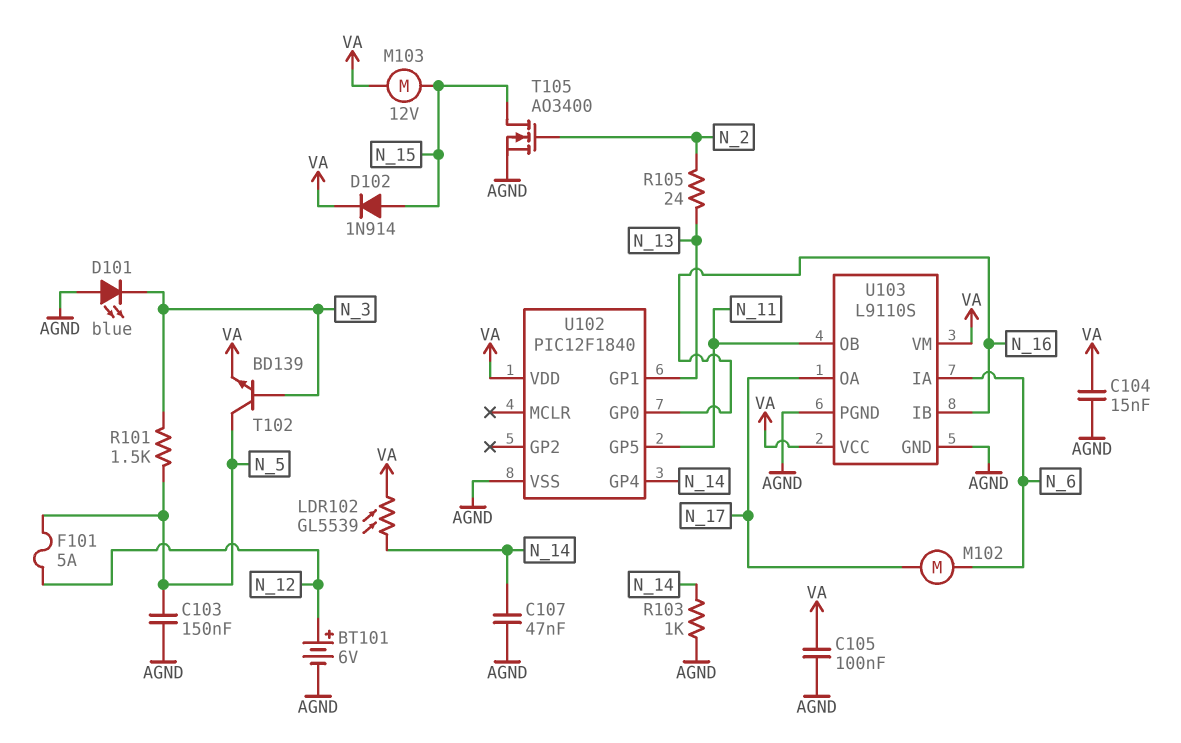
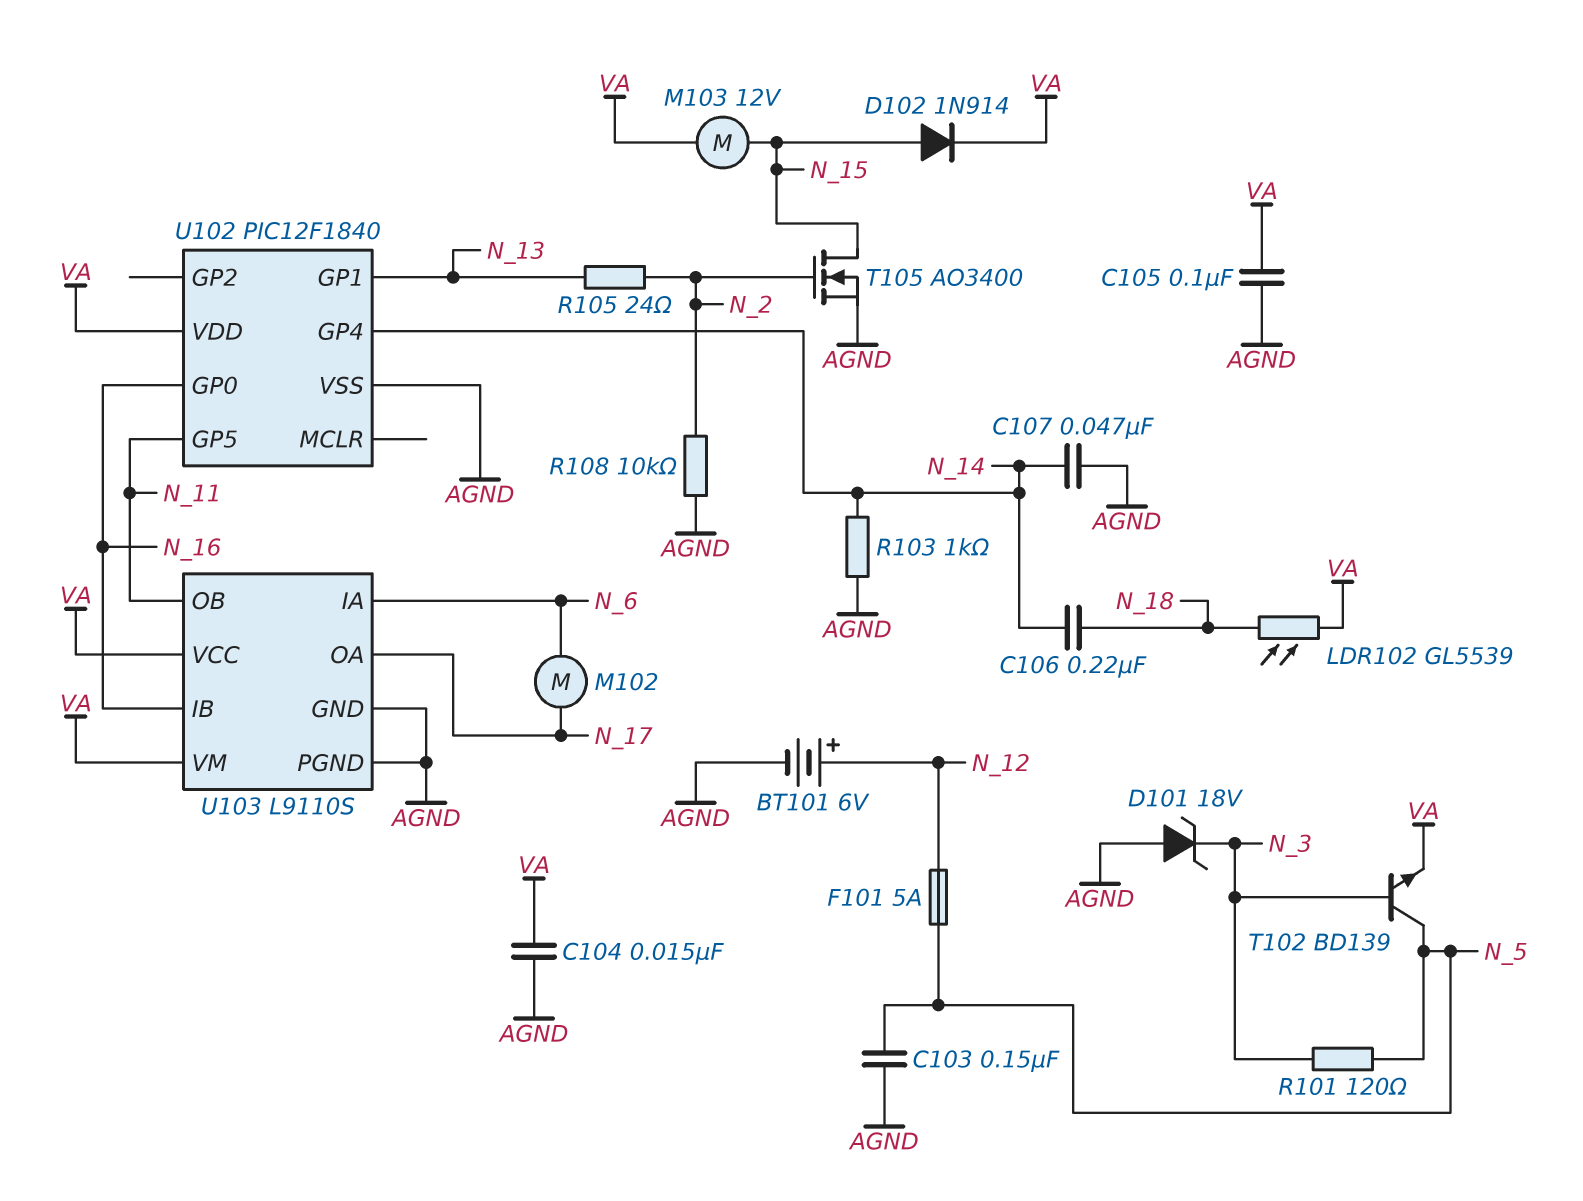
C106: none -> 220nF (N_14, N_18)
D101: LED blue (A AGND, K N_3) -> zener 18V (A AGND, K N_3)
LDR102: GL5539 (N_14, VA) -> GL5539 (N_18, VA)
R101: 1.5k (N_3, N_5) -> 120 (N_3, N_5)
R108: none -> 10k (AGND, N_2)

